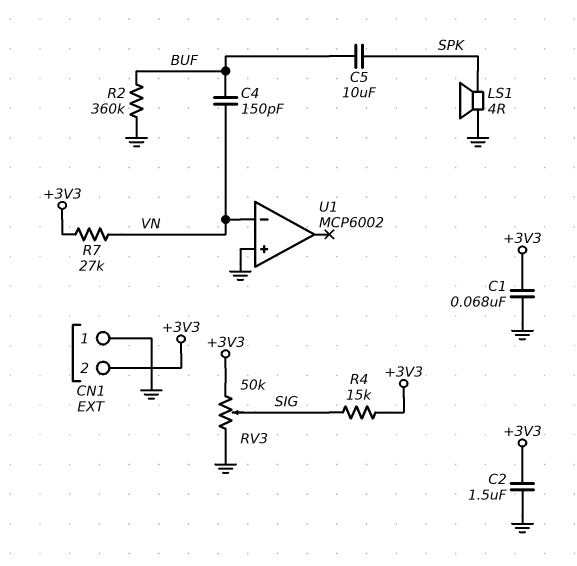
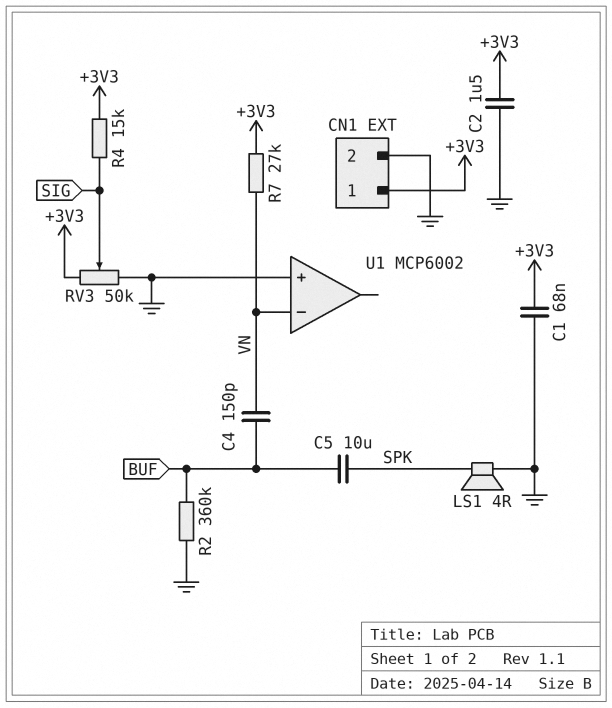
CN1 pin 1: GND -> +3V3
CN1 pin 2: +3V3 -> GND

